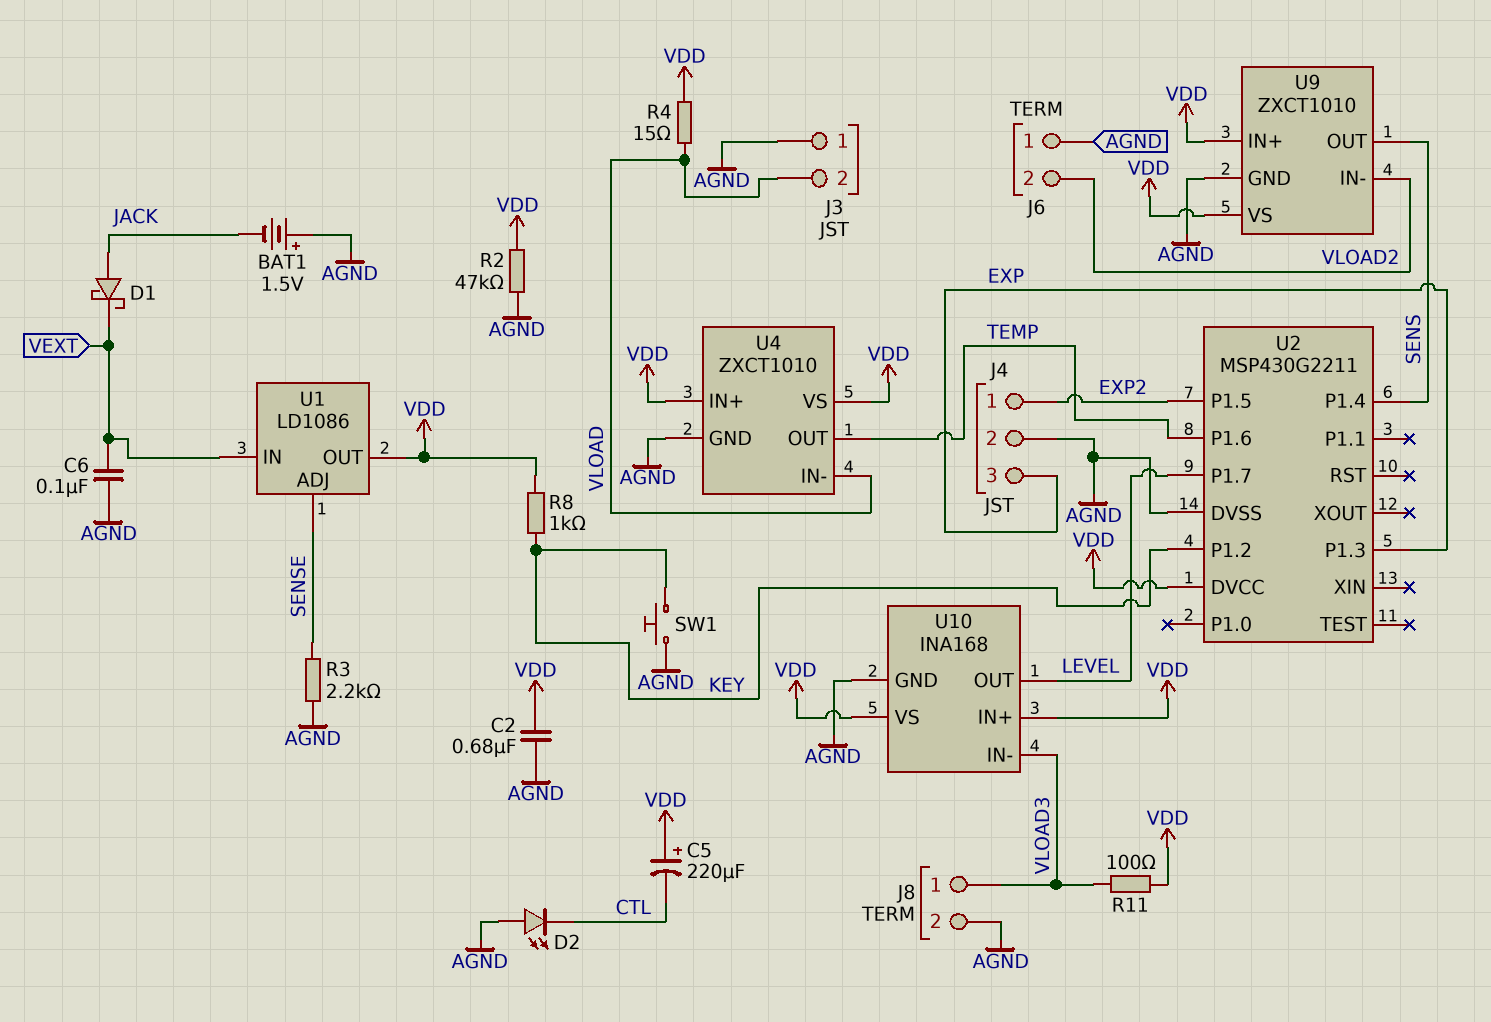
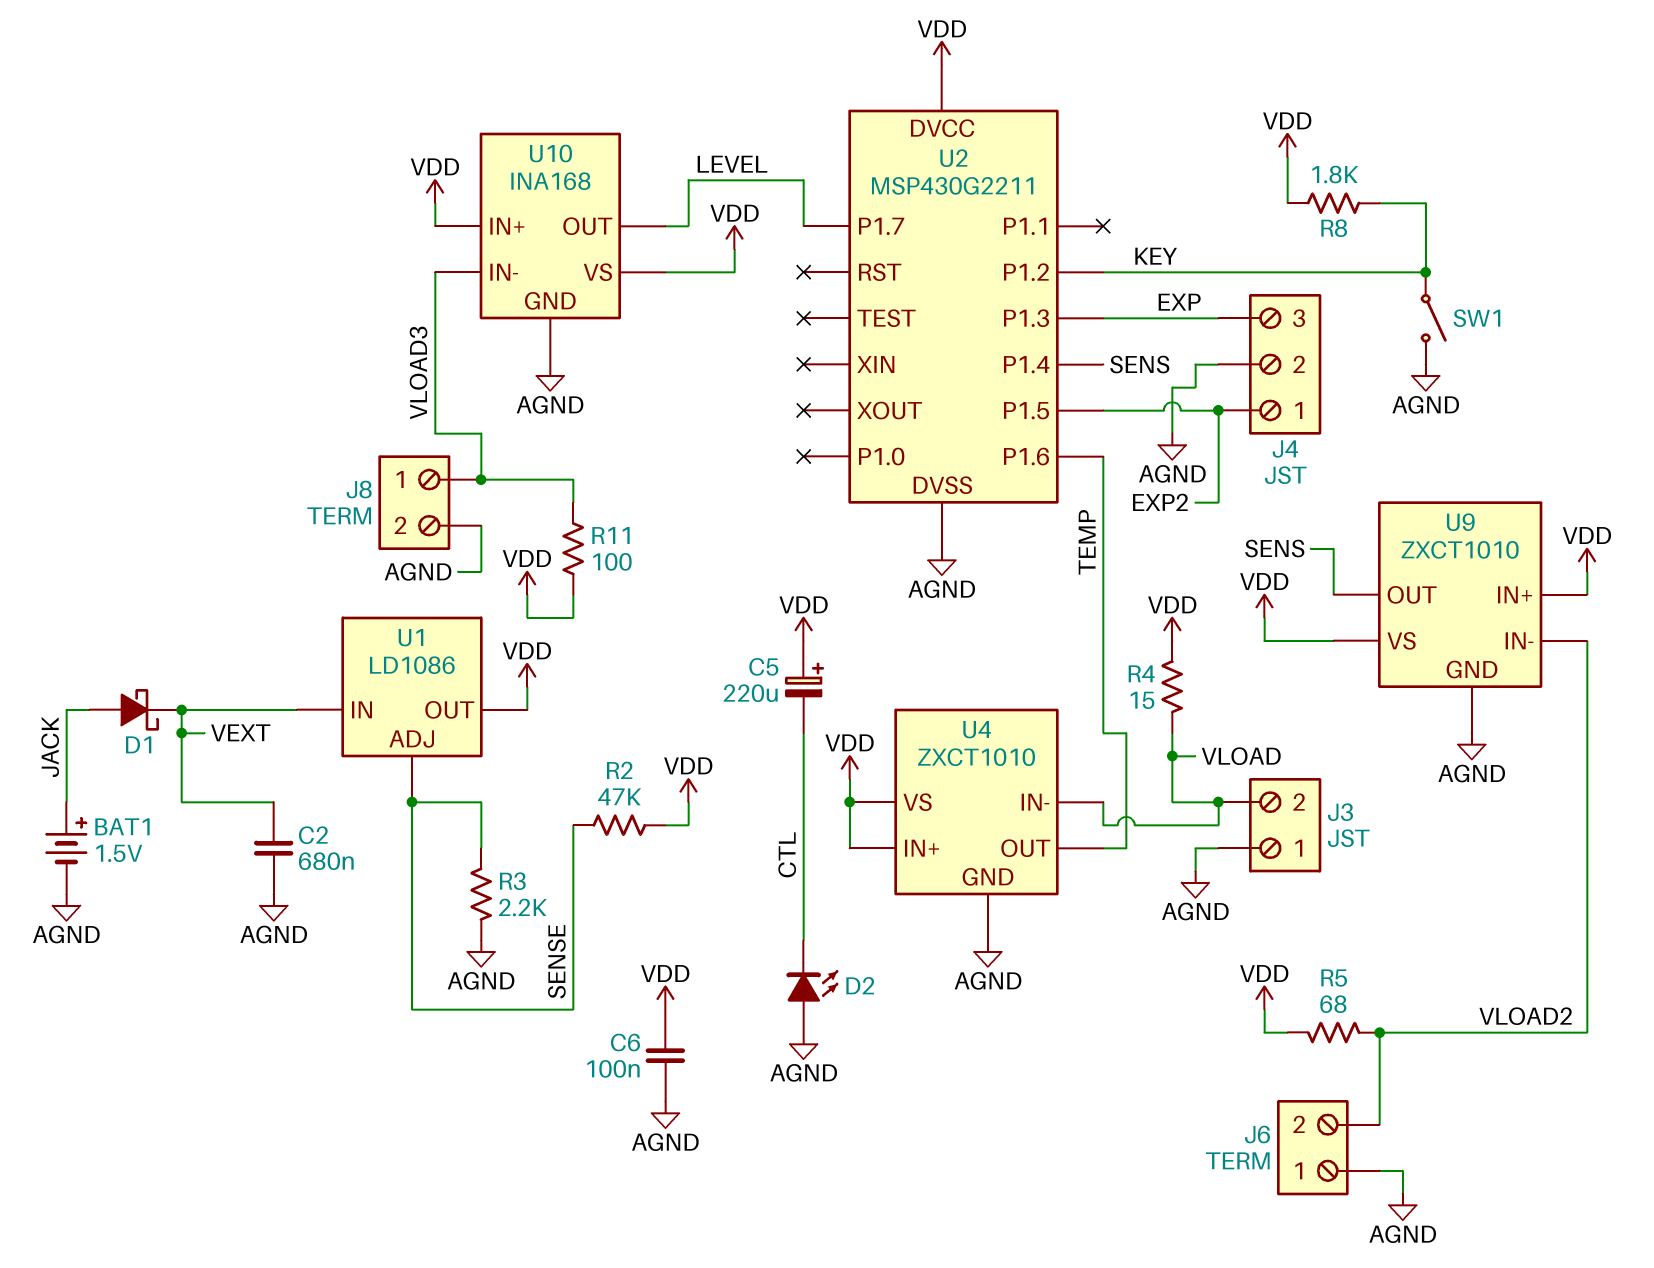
BAT1: 1.5V (plus AGND, minus JACK) -> 1.5V (plus JACK, minus AGND)
C2: 680nF (AGND, VDD) -> 680nF (AGND, VEXT)
C6: 100nF (AGND, VEXT) -> 100nF (AGND, VDD)
R2: 47k (AGND, VDD) -> 47k (SENSE, VDD)
R5: none -> 68 (VDD, VLOAD2)
R8: 1k (KEY, VDD) -> 1.8k (KEY, VDD)
SW1: button (AGND, KEY) -> switch (AGND, KEY)

